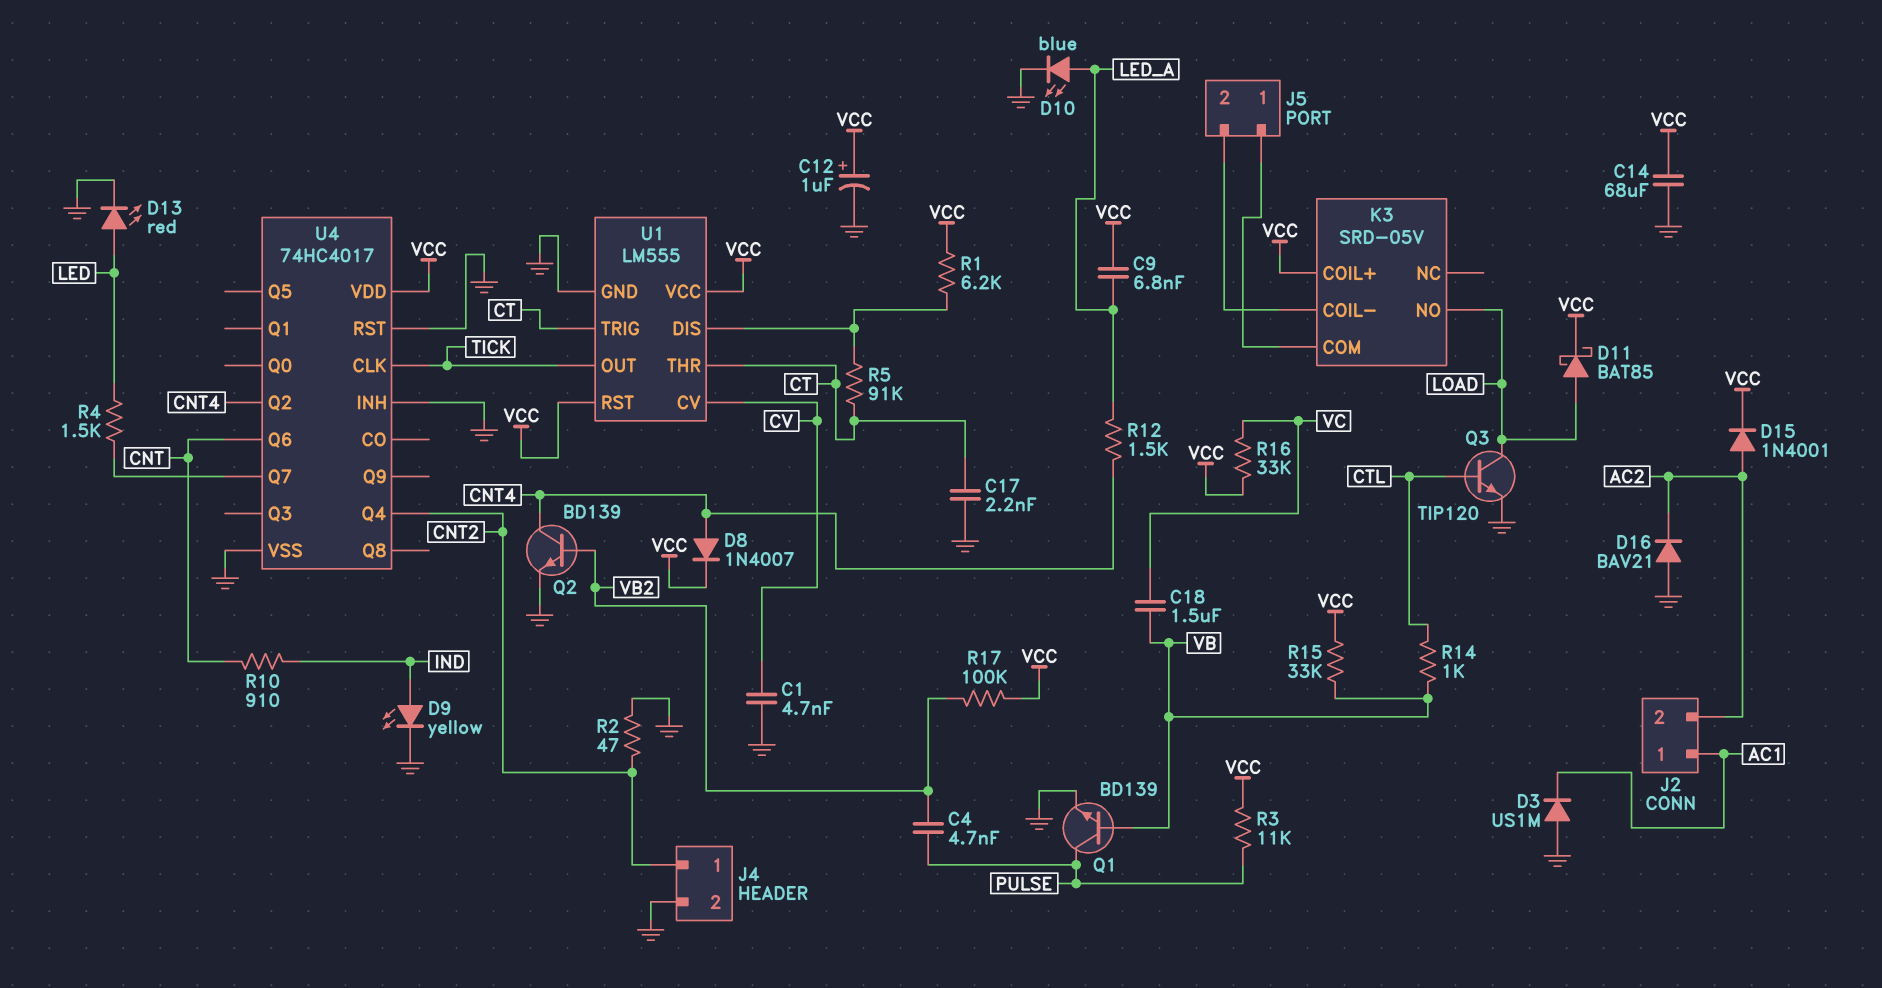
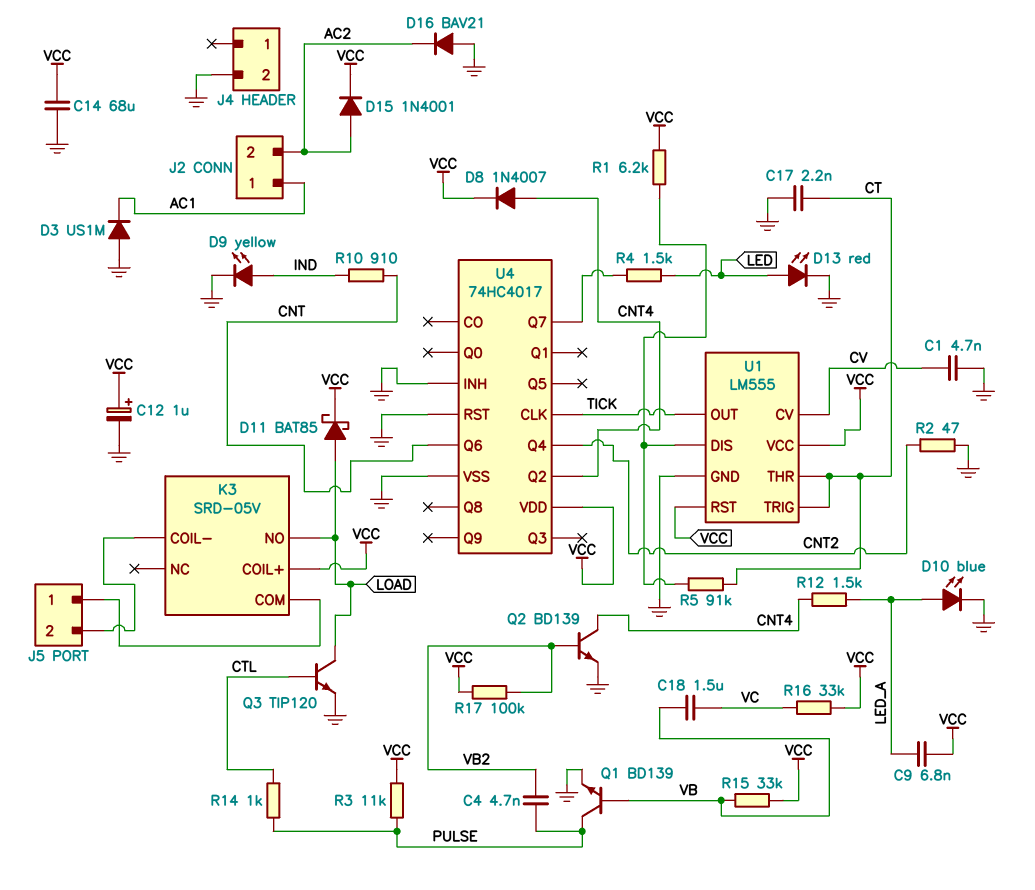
J4 pin 1: CNT2 -> none
R14: 1k (CTL, VB) -> 1k (CTL, PULSE)

